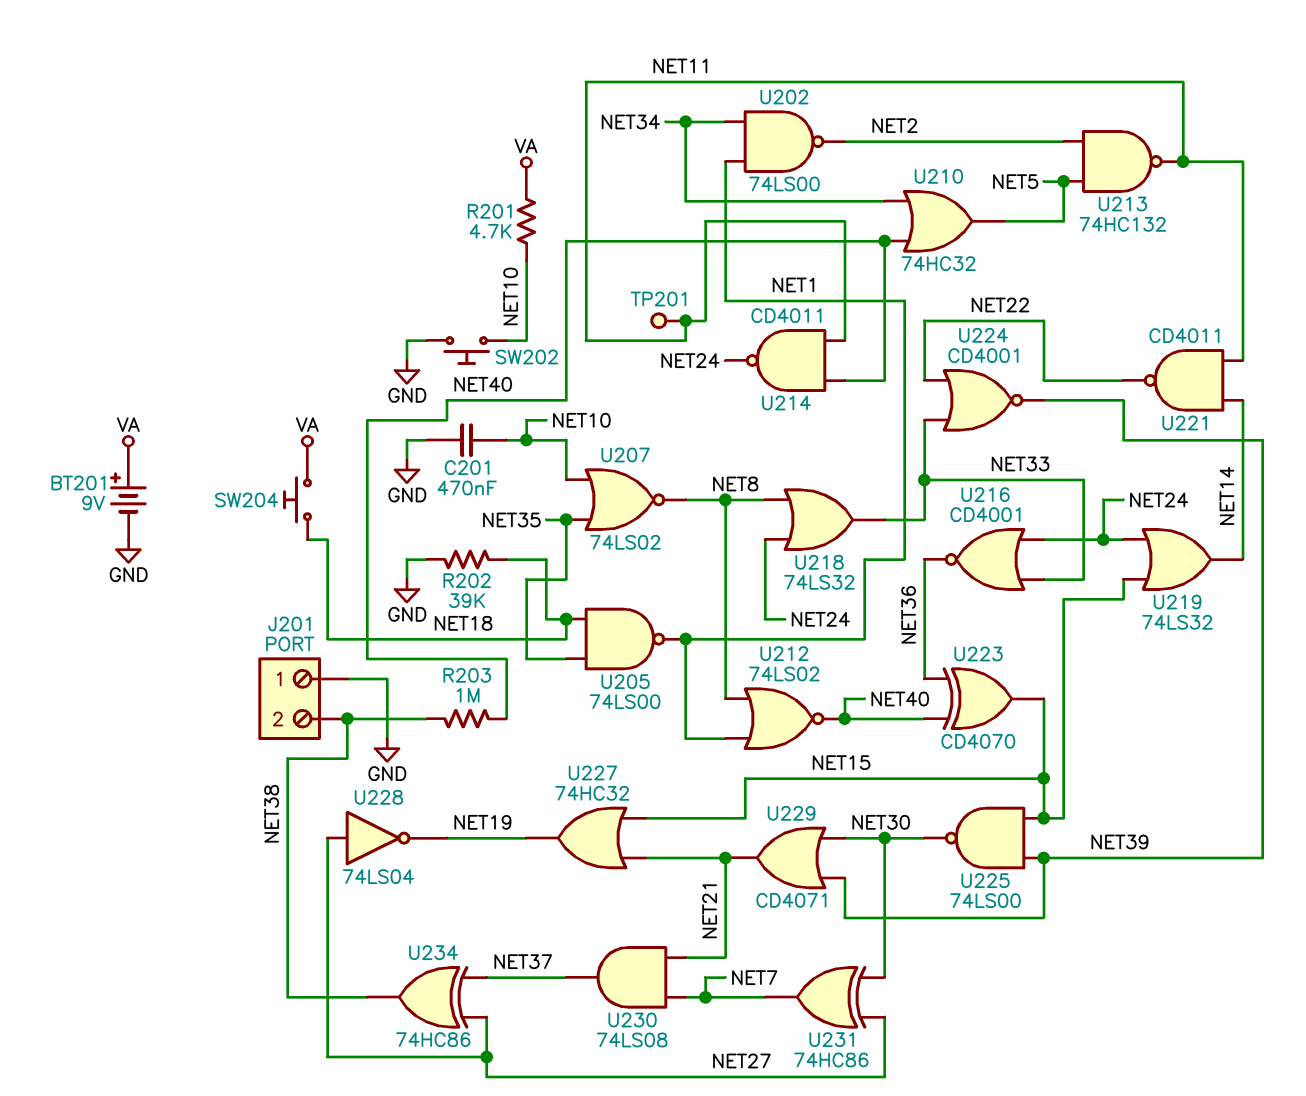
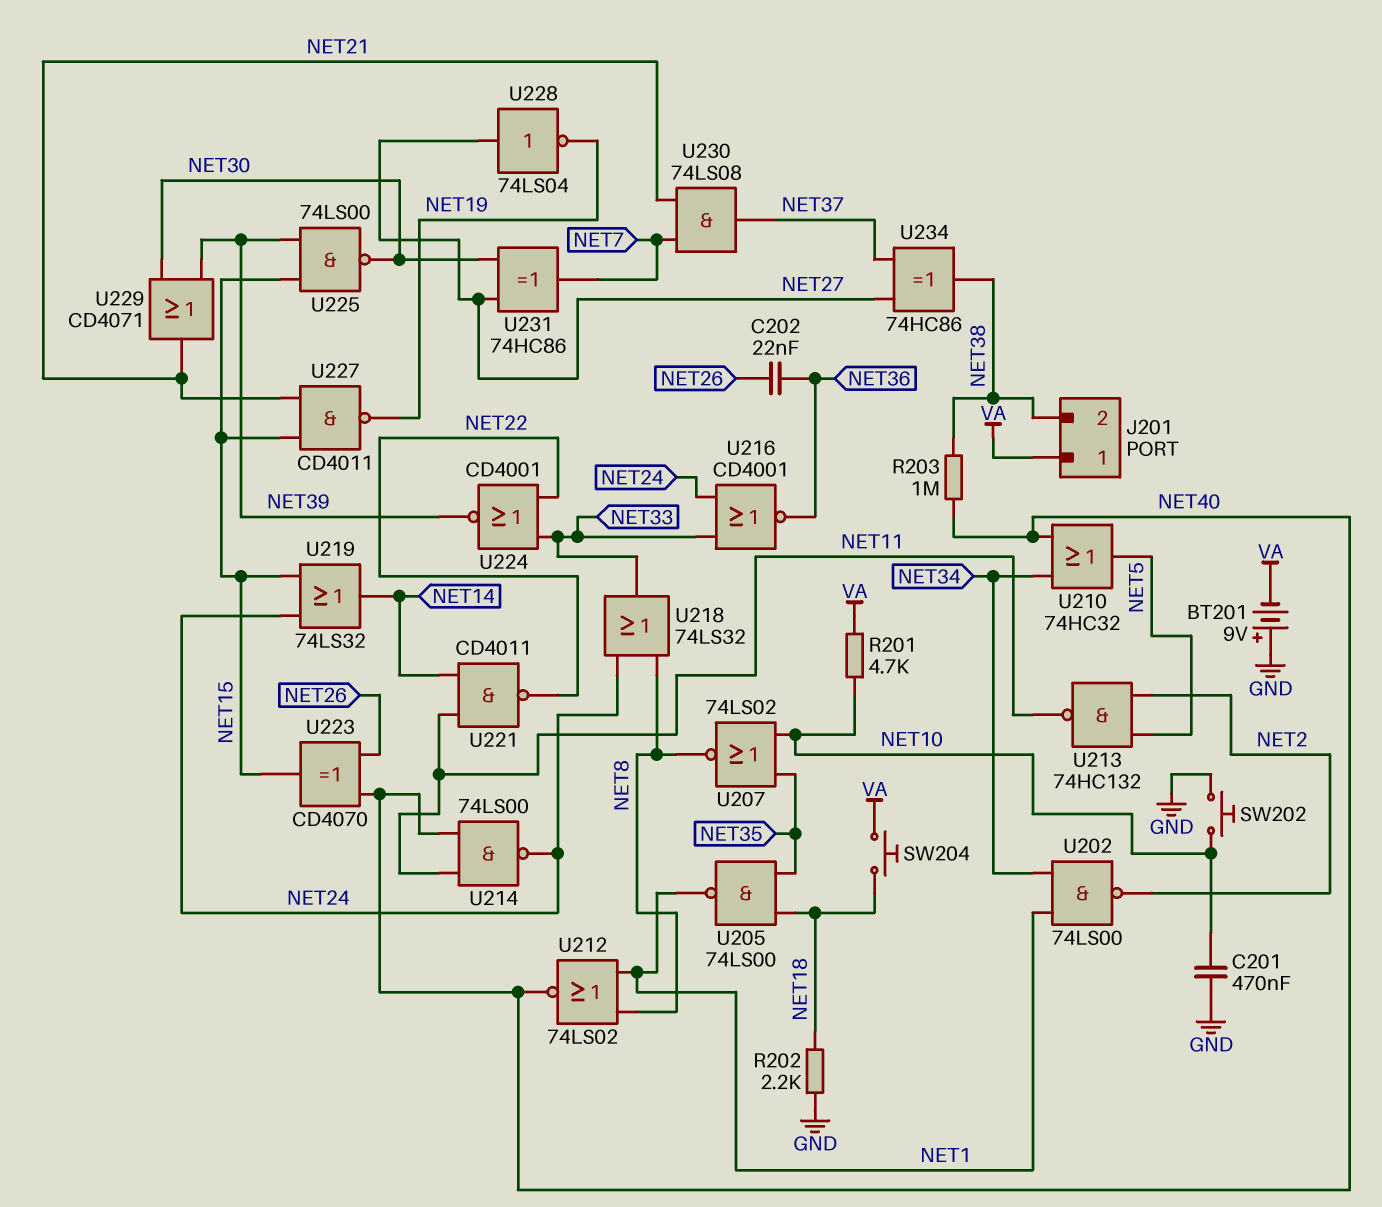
BT201: 9V (plus VA, minus GND) -> 9V (plus GND, minus VA)
C202: none -> 22nF (NET26, NET36)
J201 pin 1: GND -> VA
R202: 39k (GND, NET18) -> 2.2k (GND, NET18)
TP201: test point (NET11) -> none
U214: NAND CD4011 (in NET11, in NET40, out NET24) -> NAND 74LS00 (in NET11, in NET40, out NET24)
U223: XOR CD4070 (in NET36, in NET40, out NET15) -> XOR CD4070 (in NET26, in NET40, out NET15)
U227: OR 74HC32 (in NET15, in NET21, out NET19) -> NAND CD4011 (in NET15, in NET21, out NET19)

